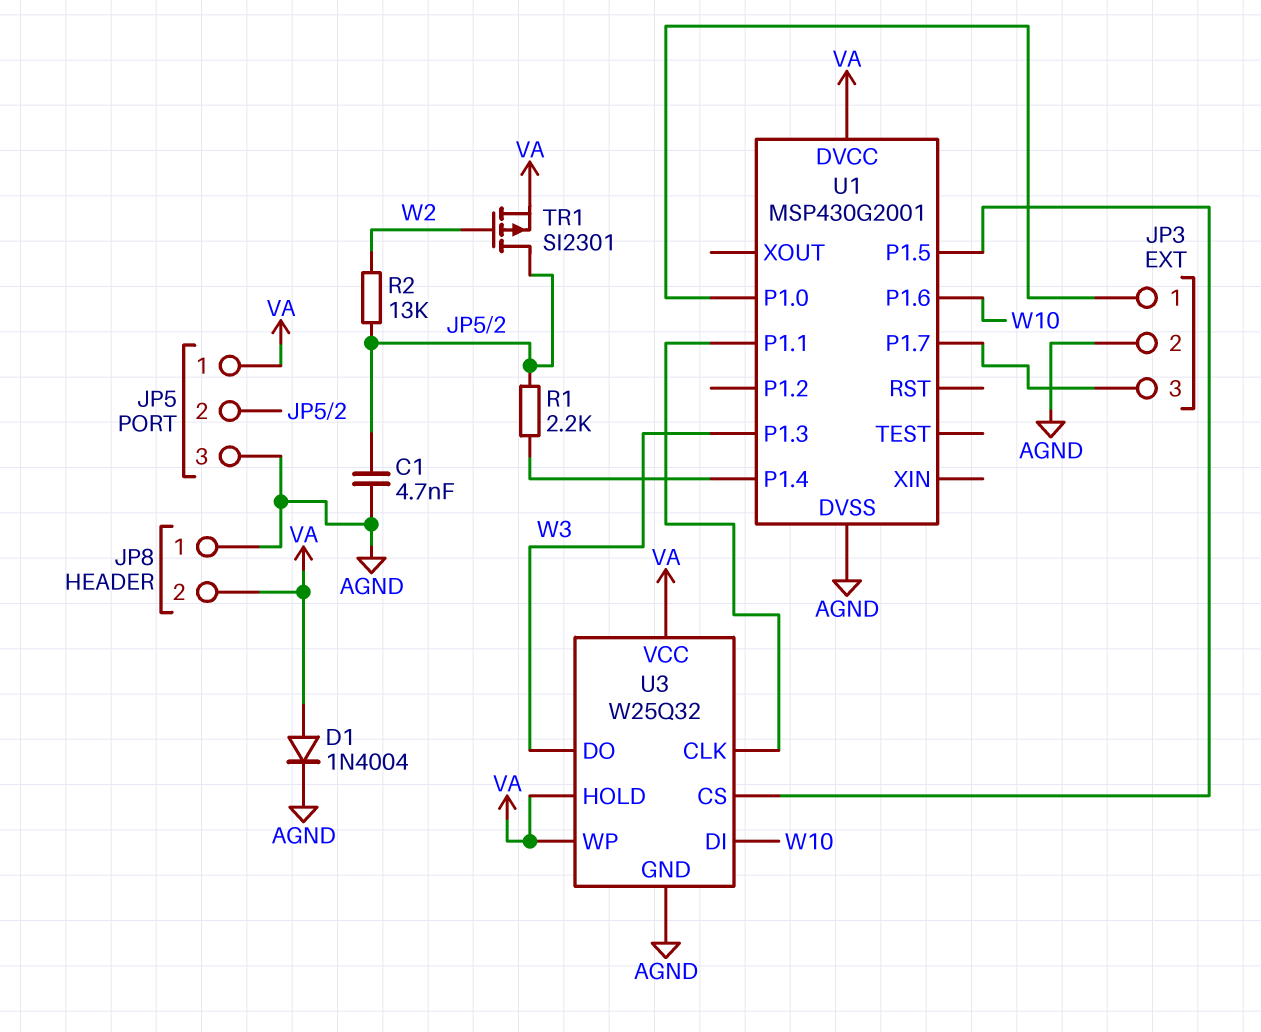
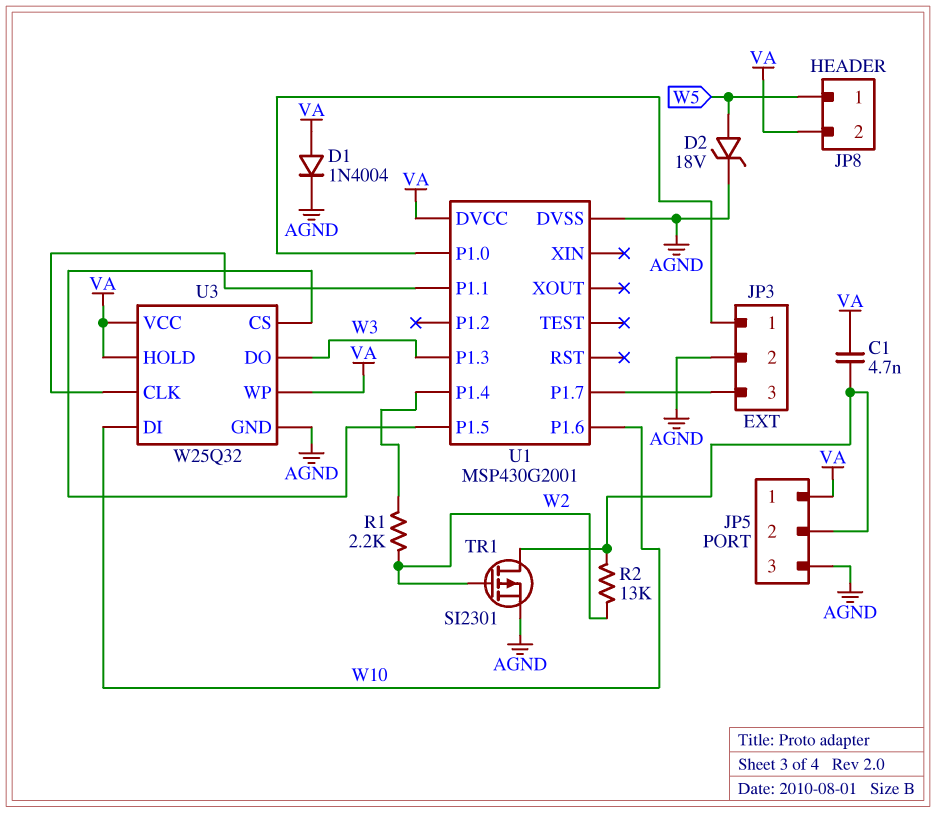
C1: 4.7nF (AGND, JP5/2) -> 4.7nF (JP5/2, VA)
D2: none -> zener 18V (A W5, K AGND)
JP8 pin 1: AGND -> W5
R1: 2.2k (JP5/2, U1/P1.4) -> 2.2k (U1/P1.4, W2)
TR1: PMOS SI2301 (G W2, D JP5/2, S VA) -> PMOS SI2301 (G W2, D JP5/2, S AGND)

